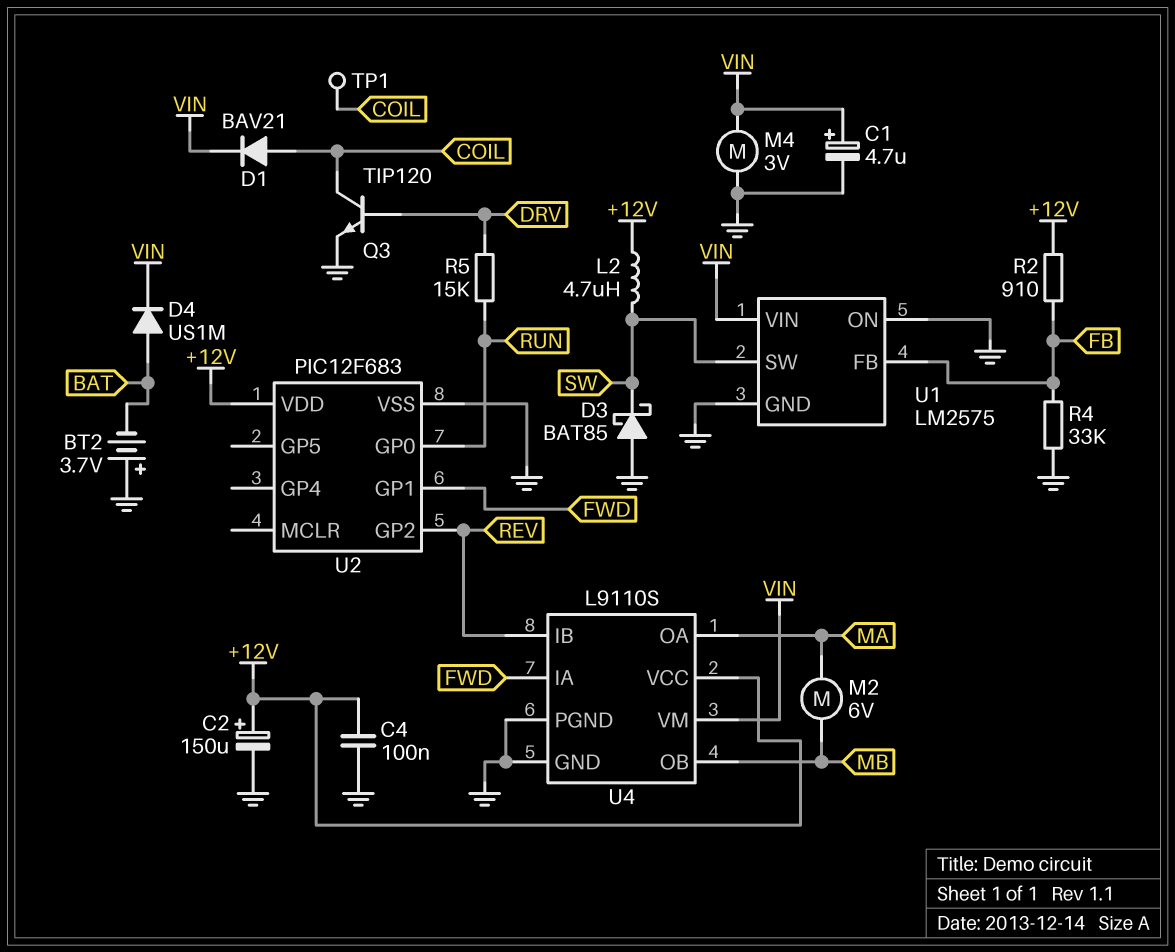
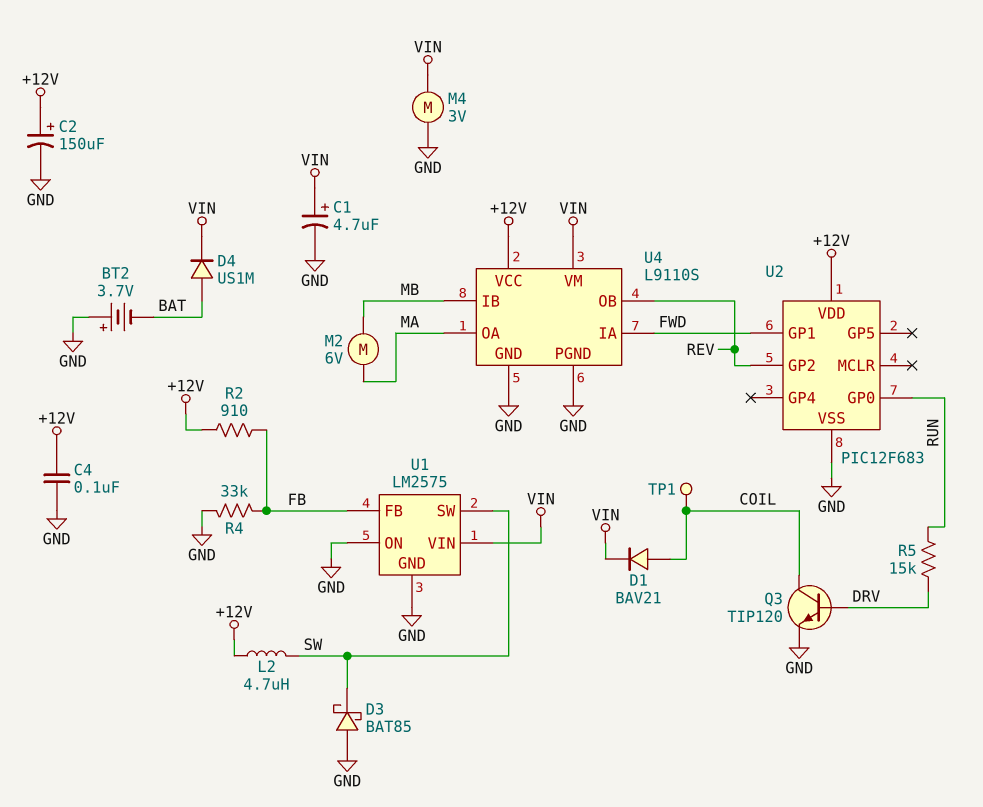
U4 pin IB: REV -> MB
U4 pin OB: MB -> REV

